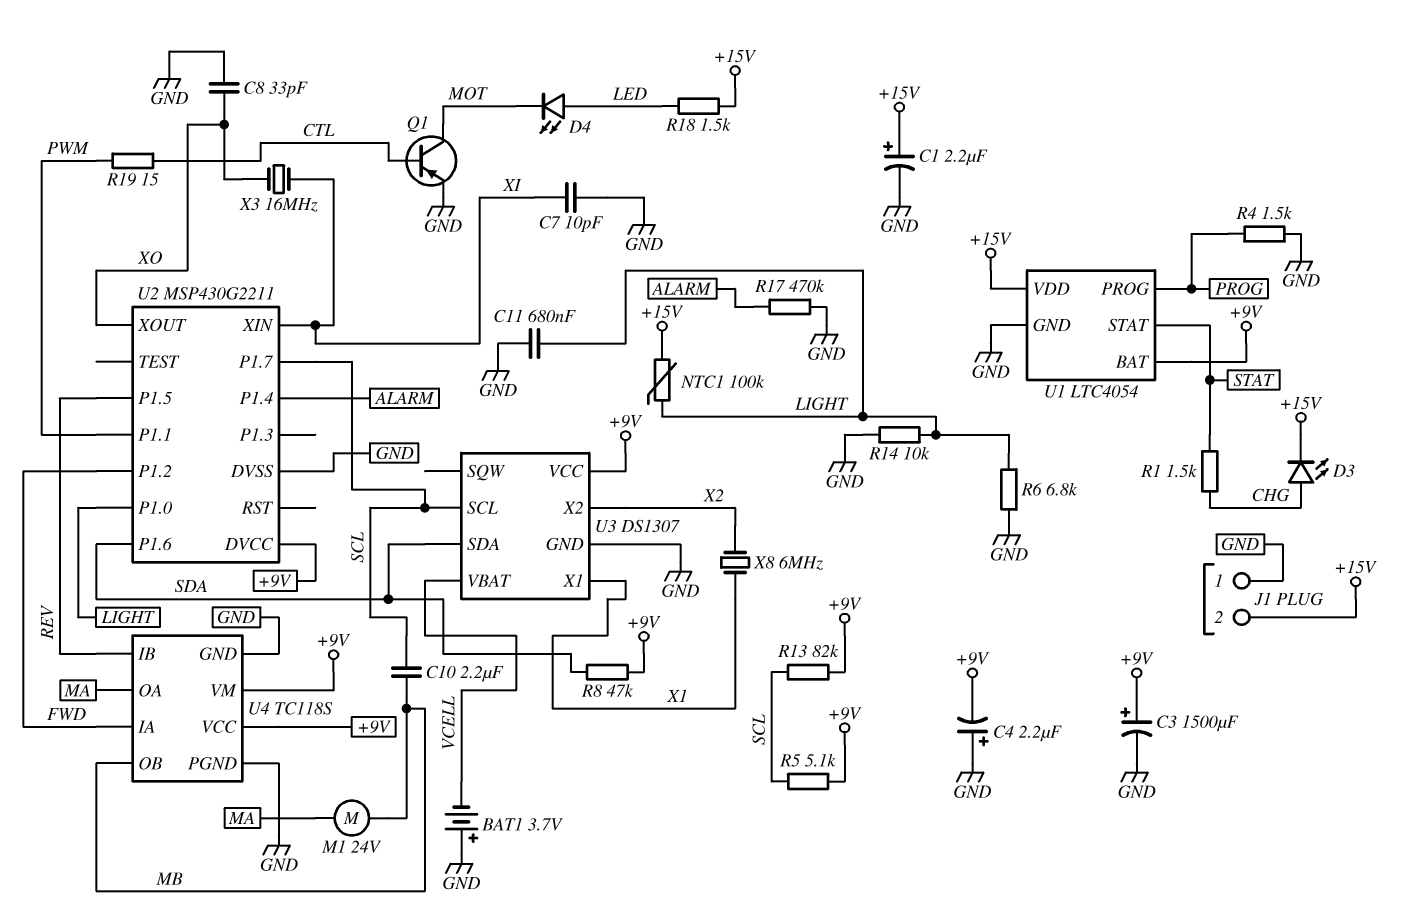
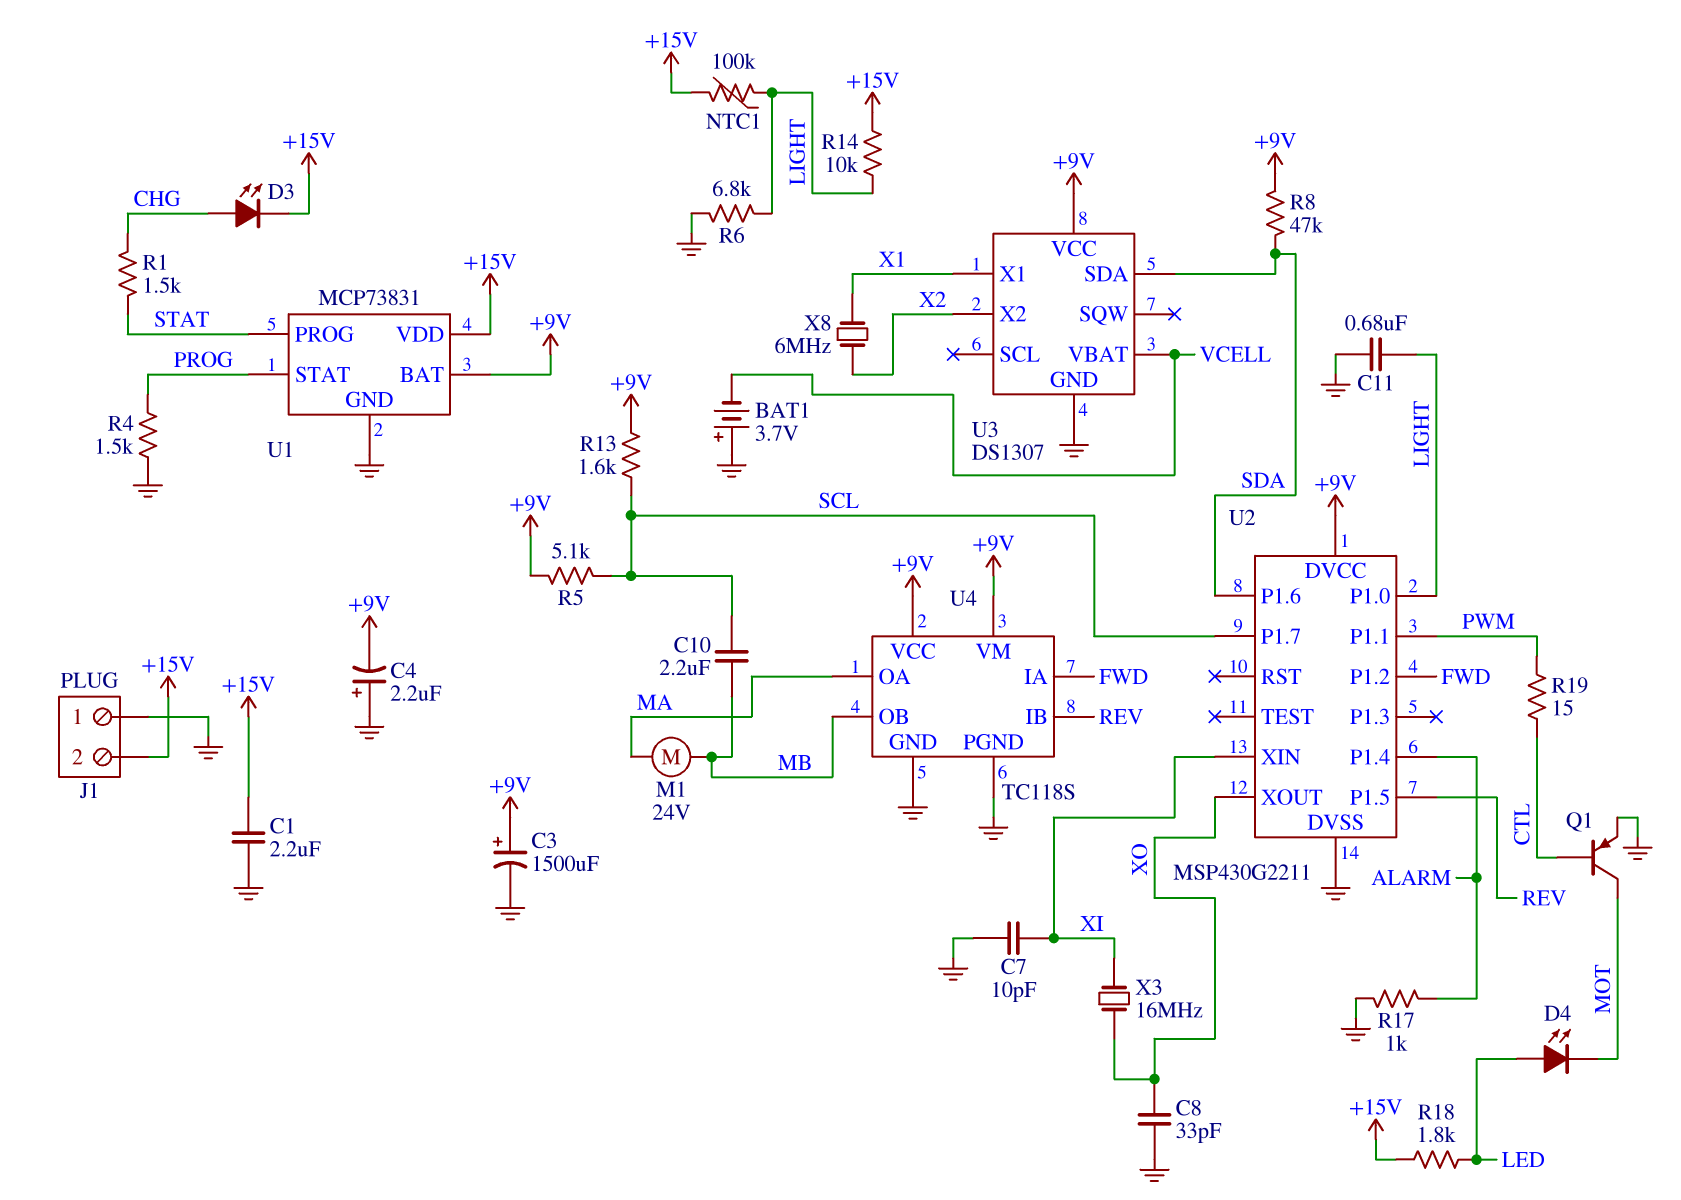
C1: 2.2uF (plus +15V, minus GND) -> 2.2uF (+15V, GND)
R13: 82k (+9V, SCL) -> 1.6k (+9V, SCL)
R14: 10k (GND, LIGHT) -> 10k (+15V, LIGHT)
R17: 470k (ALARM, GND) -> 1k (ALARM, GND)
R18: 1.5k (+15V, LED) -> 1.8k (+15V, LED)
U1: LTC4054 -> MCP73831
U1 pin PROG: PROG -> STAT
U1 pin STAT: STAT -> PROG
U3 pin SCL: SCL -> none

